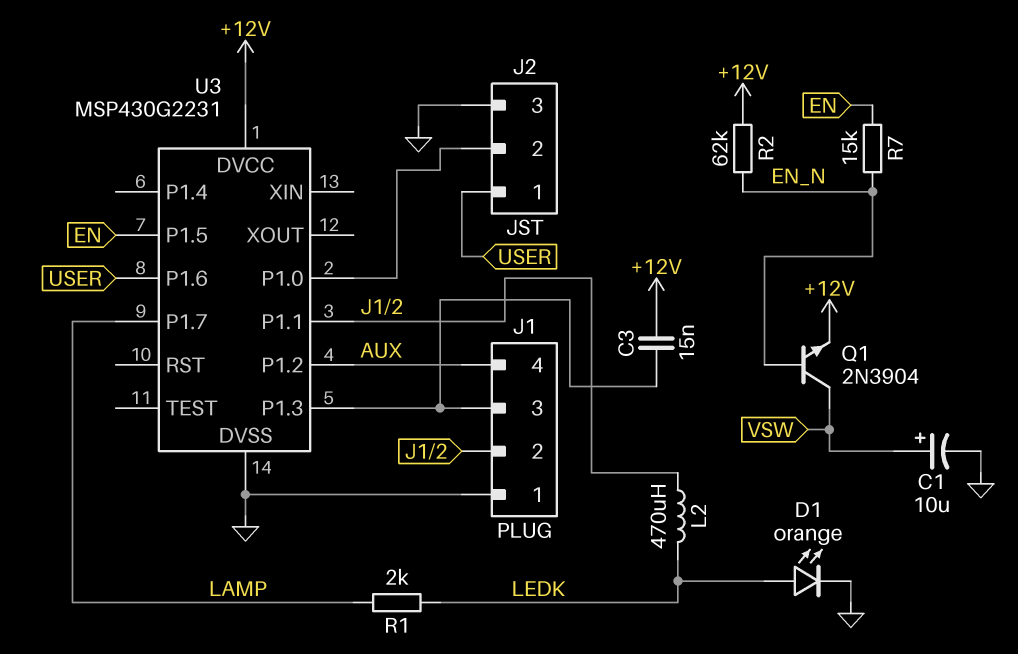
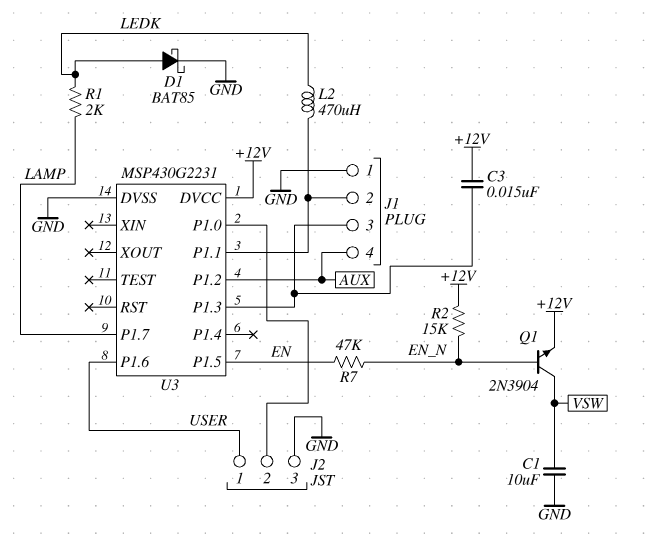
C1: 10uF (plus VSW, minus GND) -> 10uF (GND, VSW)
D1: LED orange (A LEDK, K GND) -> schottky BAT85 (A LEDK, K GND)
R2: 62k (+12V, EN_N) -> 15k (+12V, EN_N)
R7: 15k (EN, EN_N) -> 47k (EN, EN_N)

